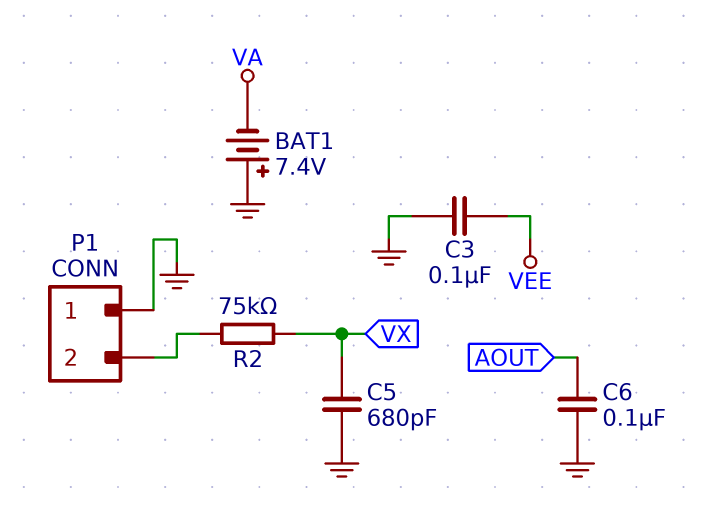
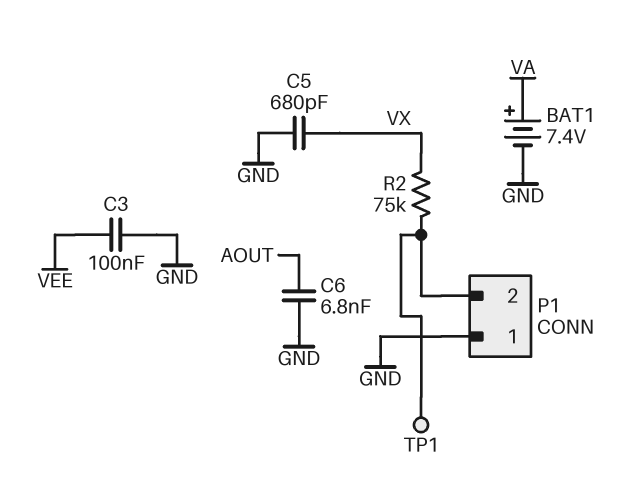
BAT1: 7.4V (plus GND, minus VA) -> 7.4V (plus VA, minus GND)
C6: 100nF (AOUT, GND) -> 6.8nF (AOUT, GND)
TP1: none -> test point (P1/2)

